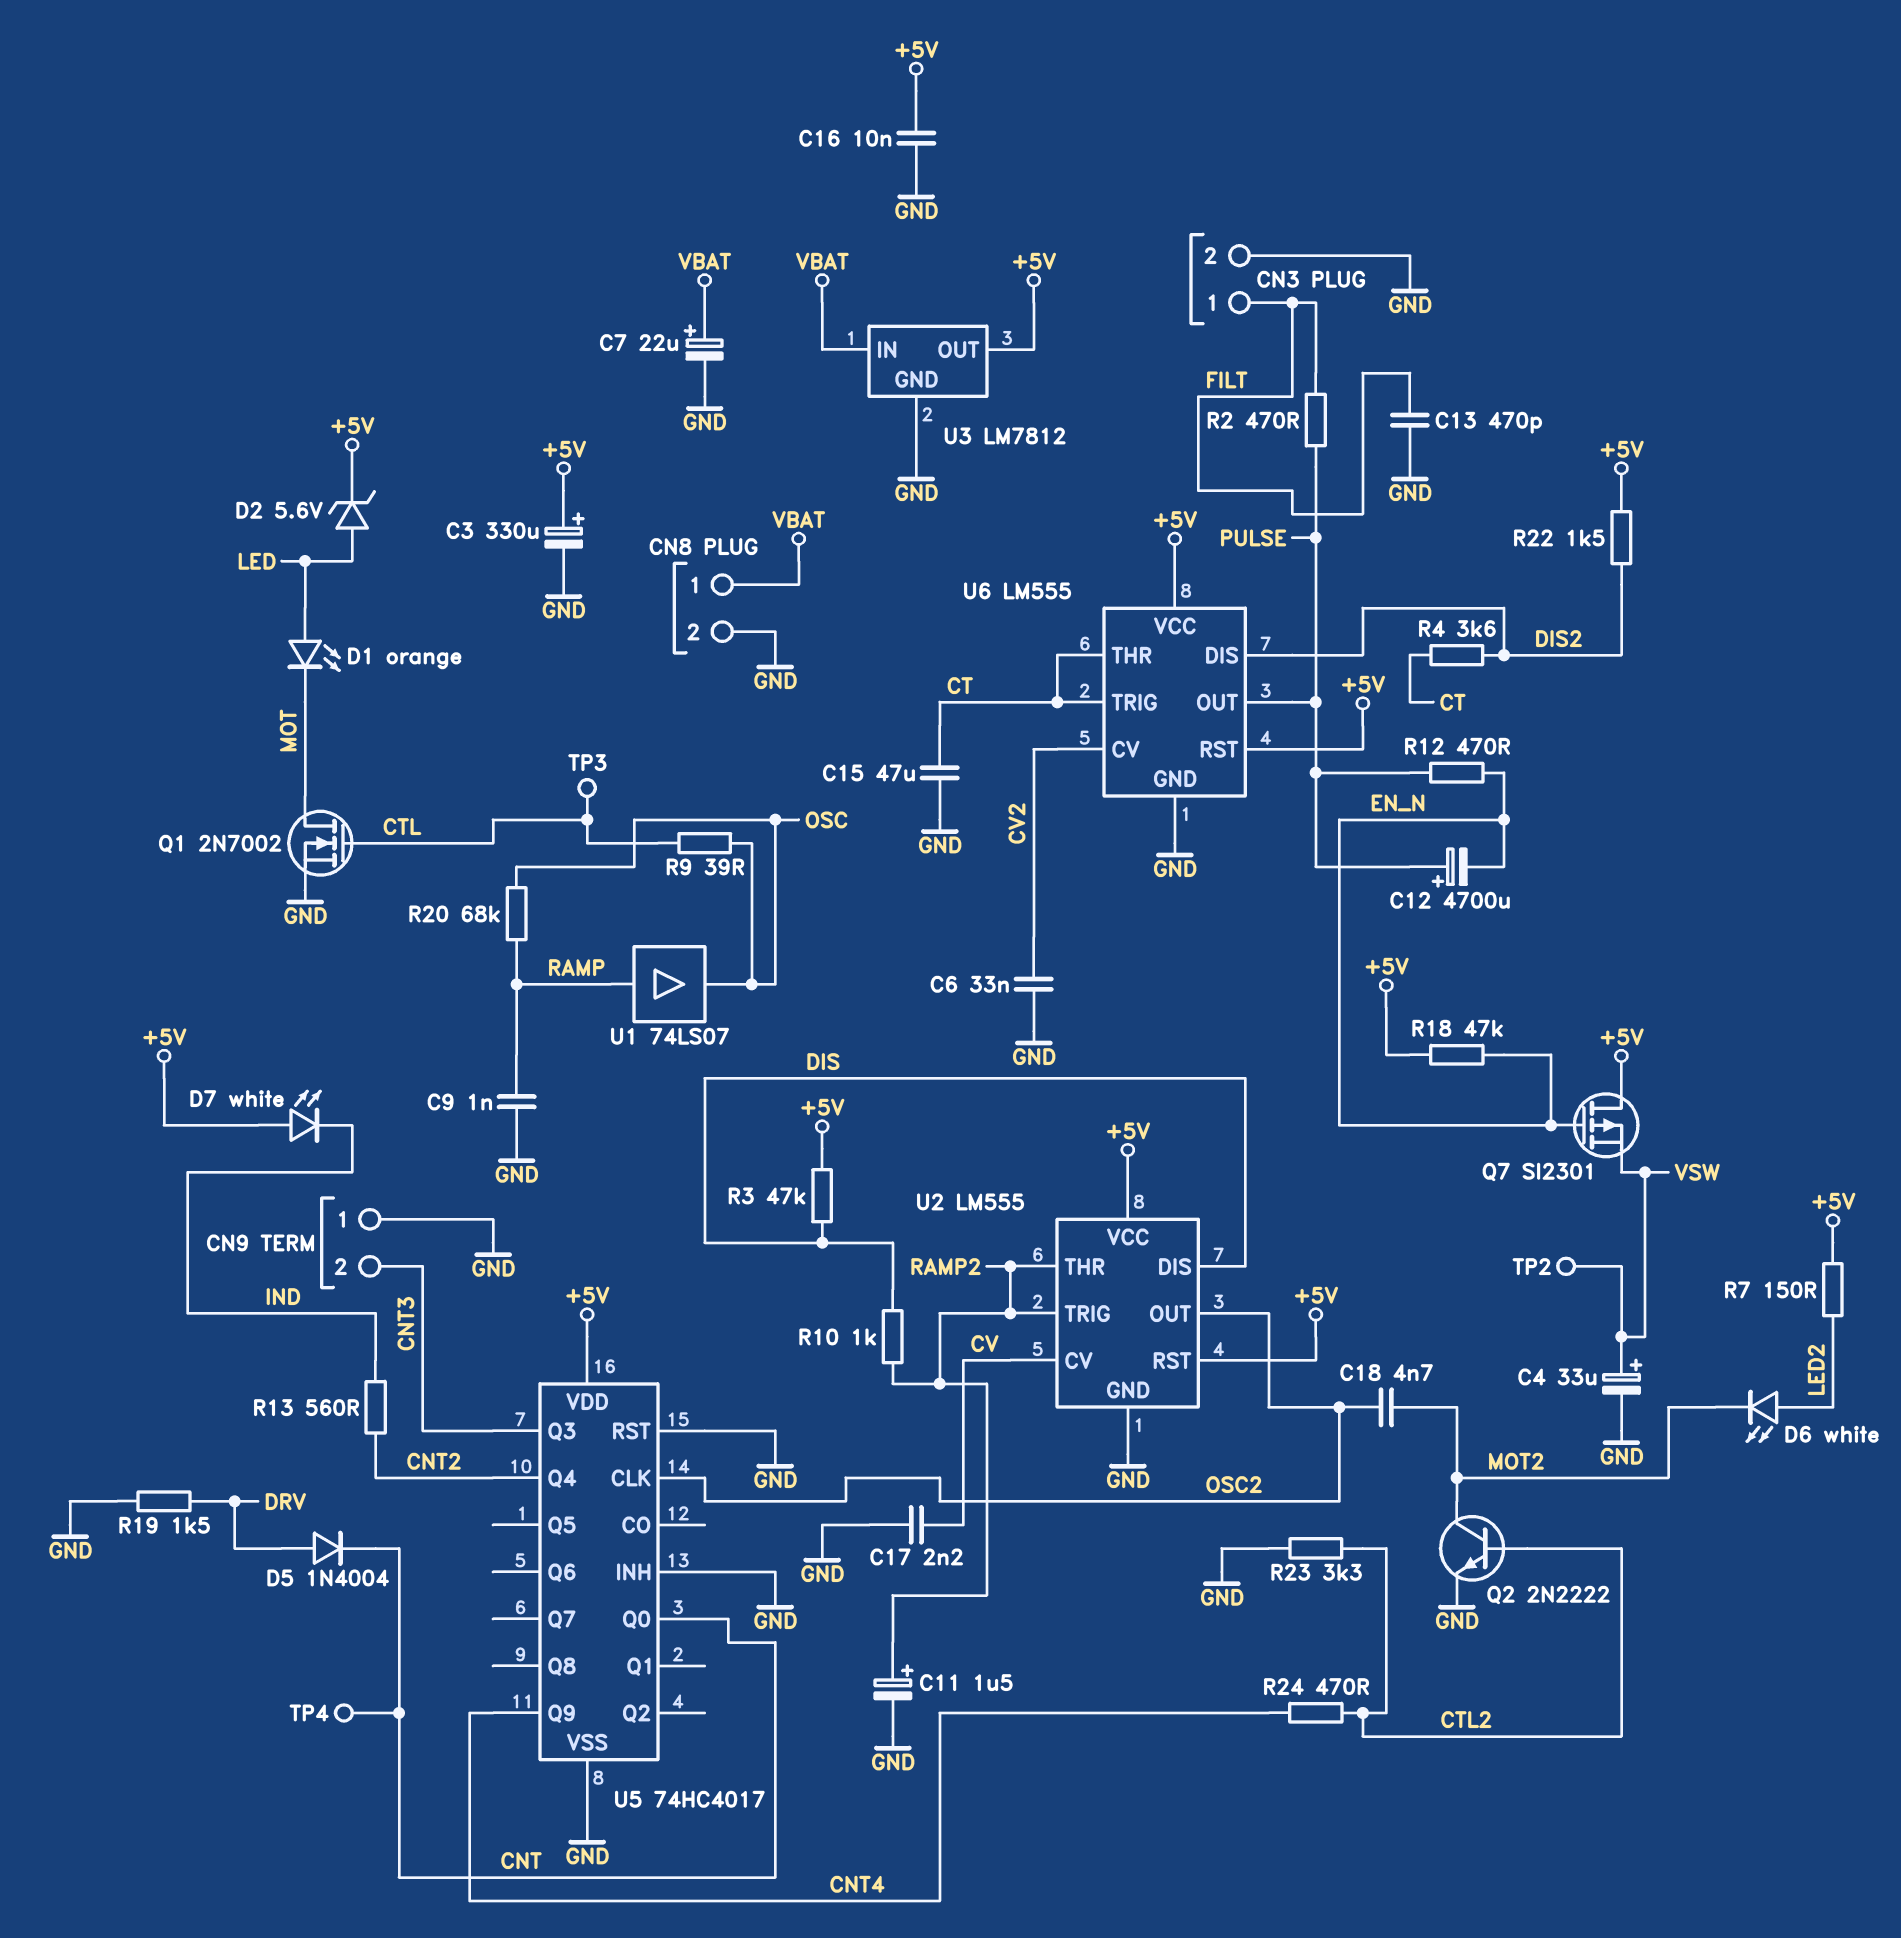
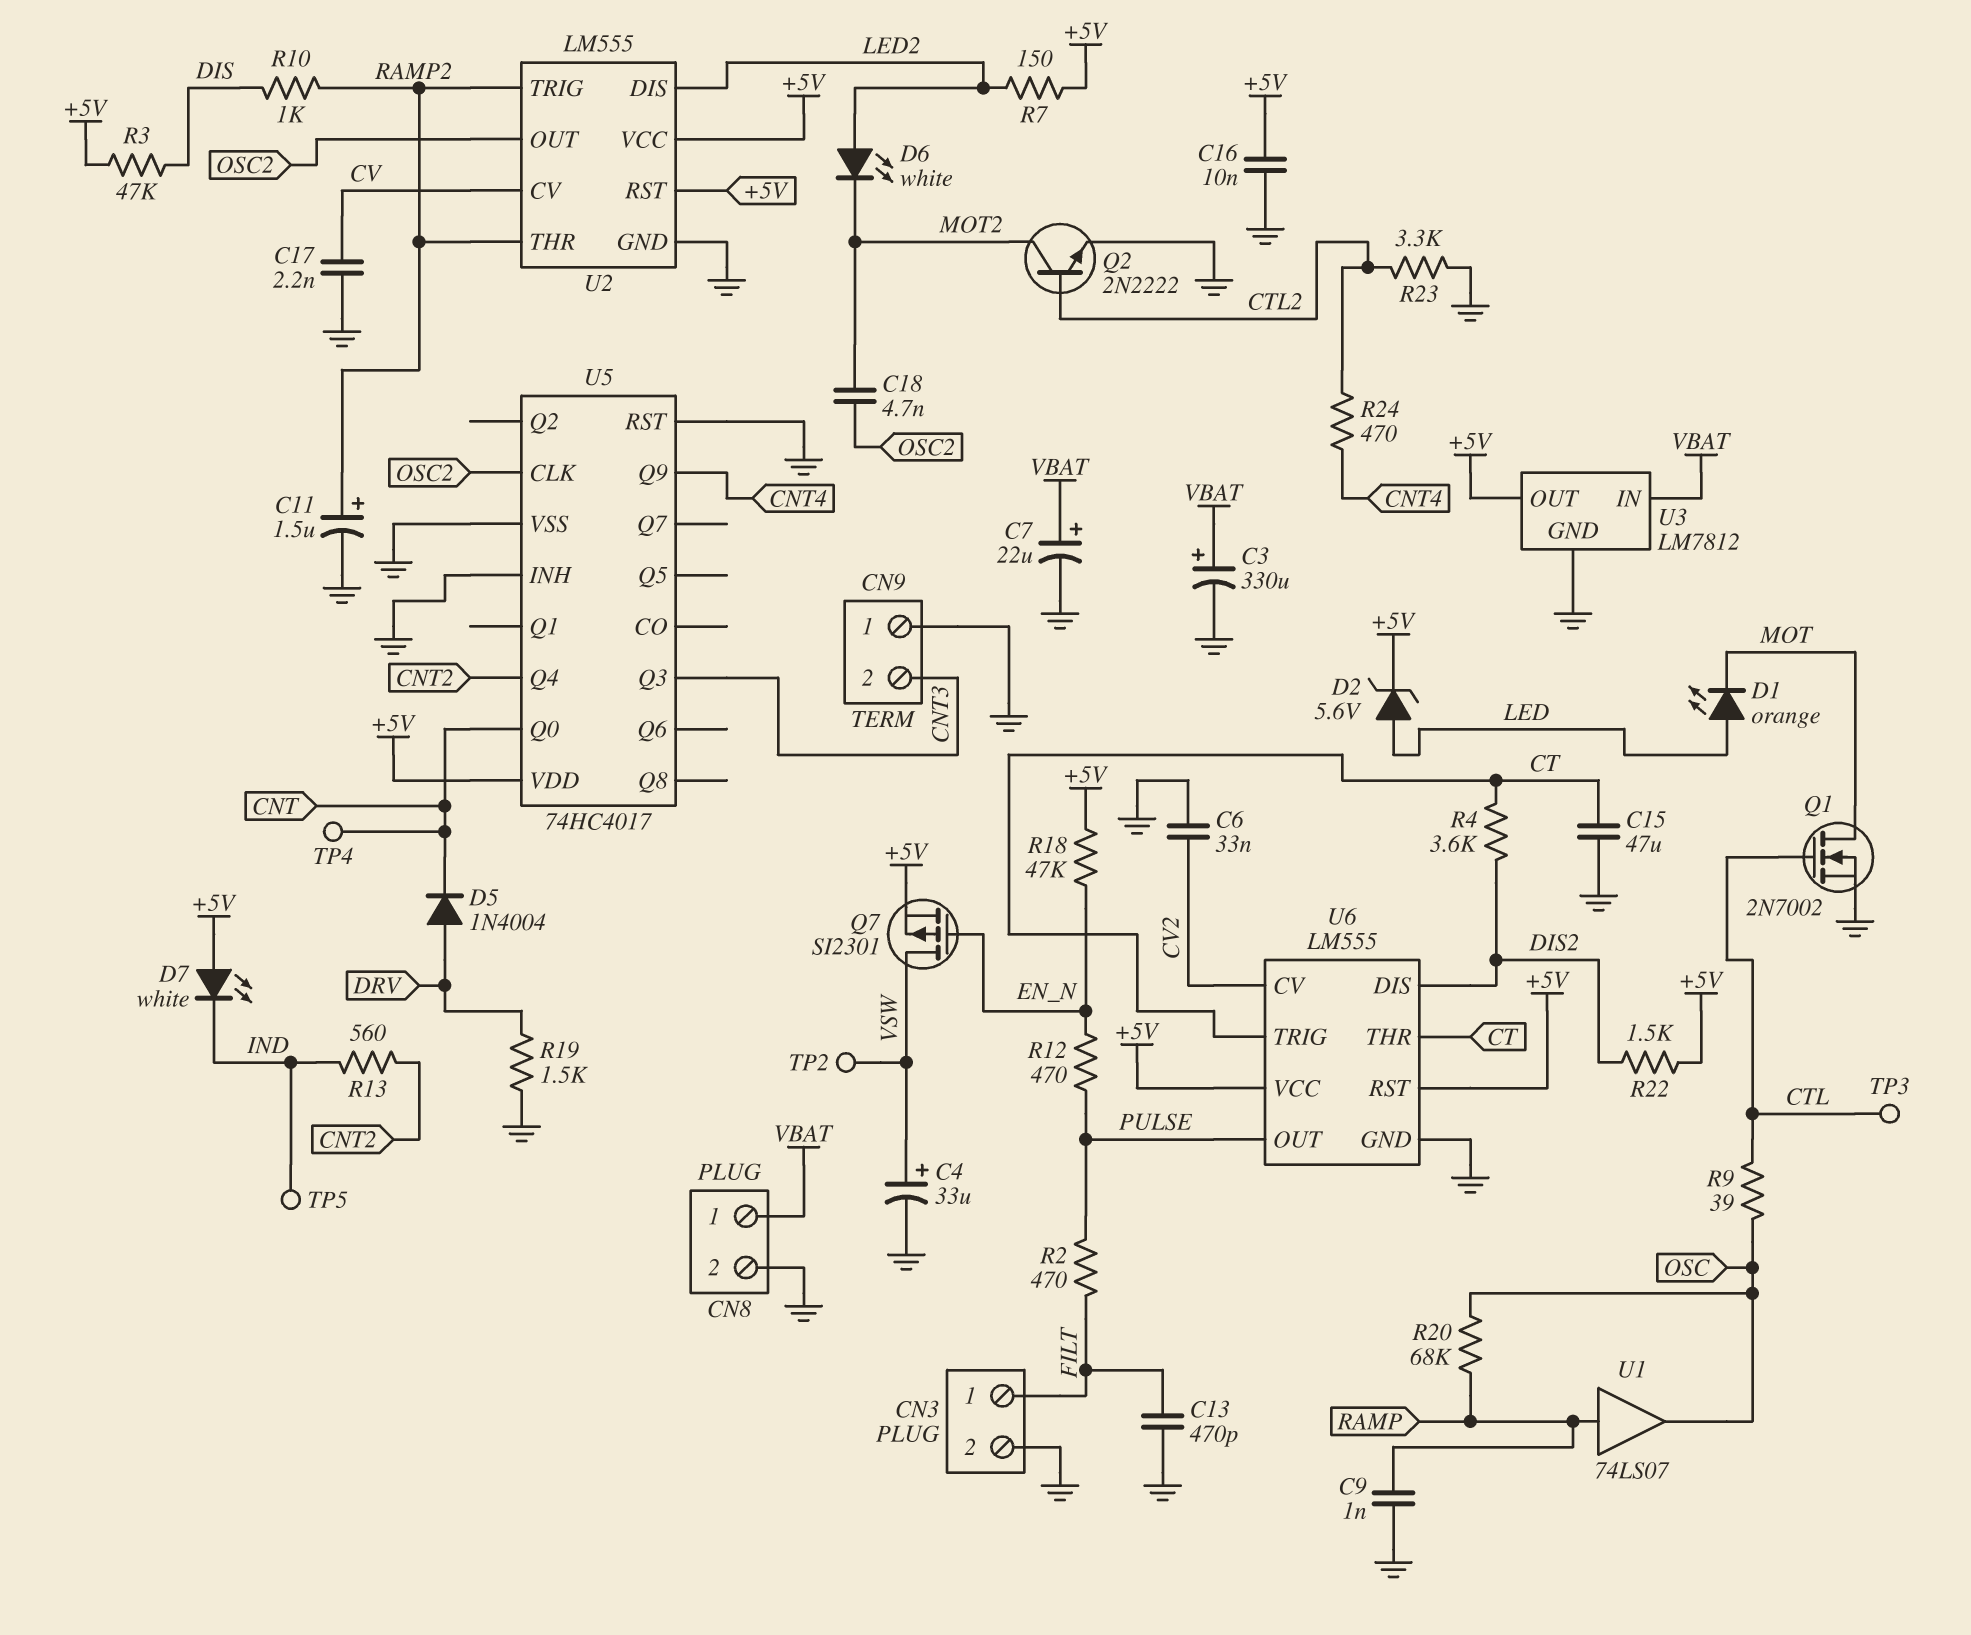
C3: 330uF (plus +5V, minus GND) -> 330uF (plus VBAT, minus GND)
C12: 4700uF (plus PULSE, minus EN_N) -> none
Q7: PMOS SI2301 (G EN_N, D +5V, S VSW) -> PMOS SI2301 (G EN_N, D VSW, S +5V)
TP5: none -> test point (IND)
U2 pin DIS: DIS -> LED2

